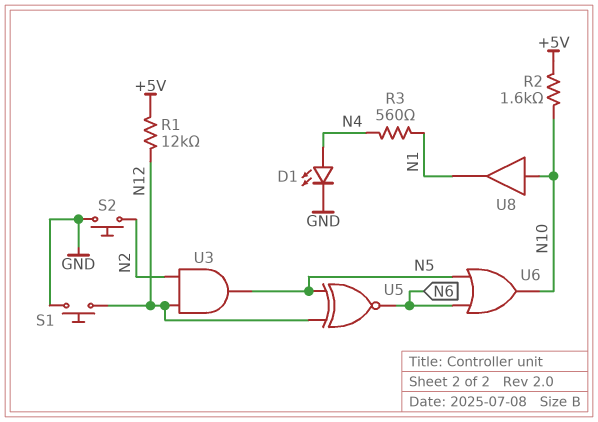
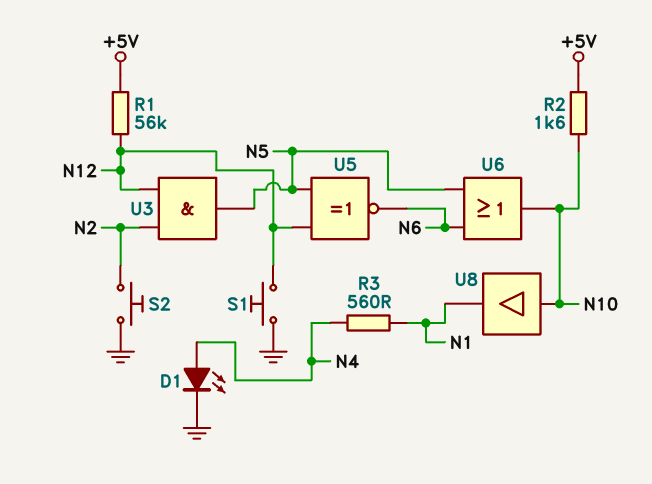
R1: 12k (+5V, N12) -> 56k (+5V, N12)

